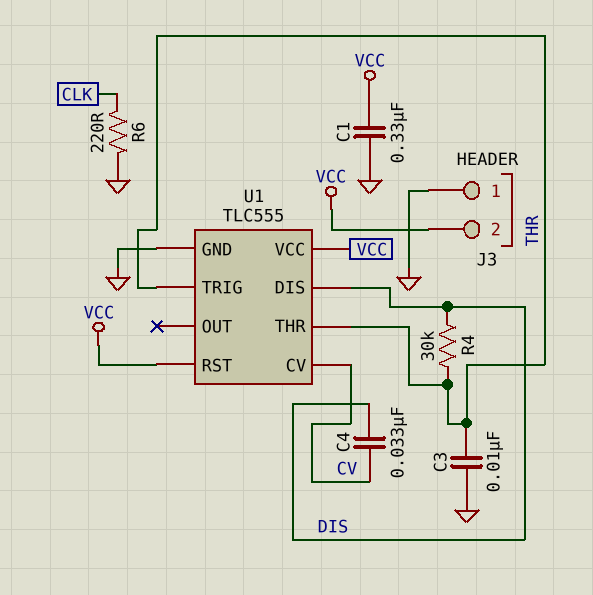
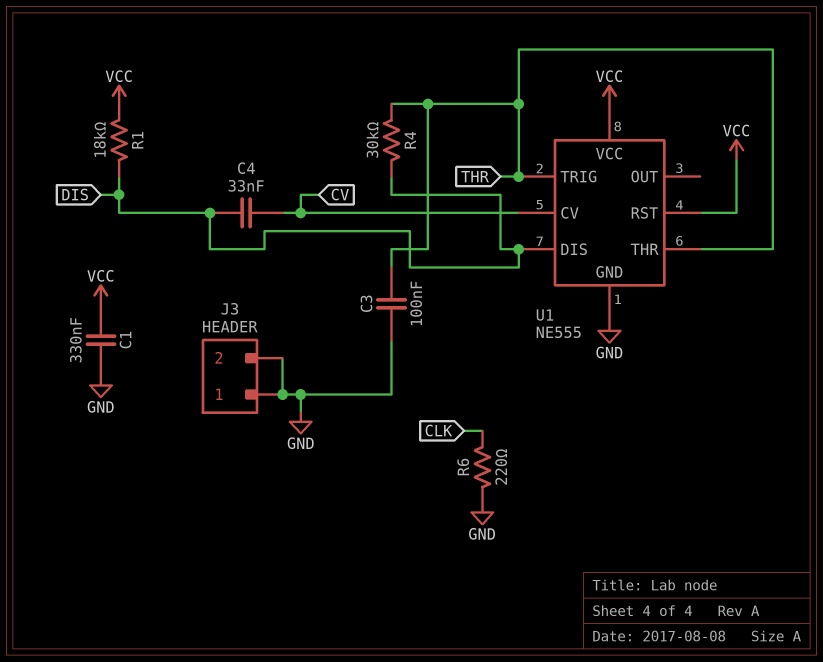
C3: 10nF (GND, THR) -> 100nF (GND, THR)
J3 pin 2: VCC -> GND
R1: none -> 18k (DIS, VCC)
U1: TLC555 -> NE555

